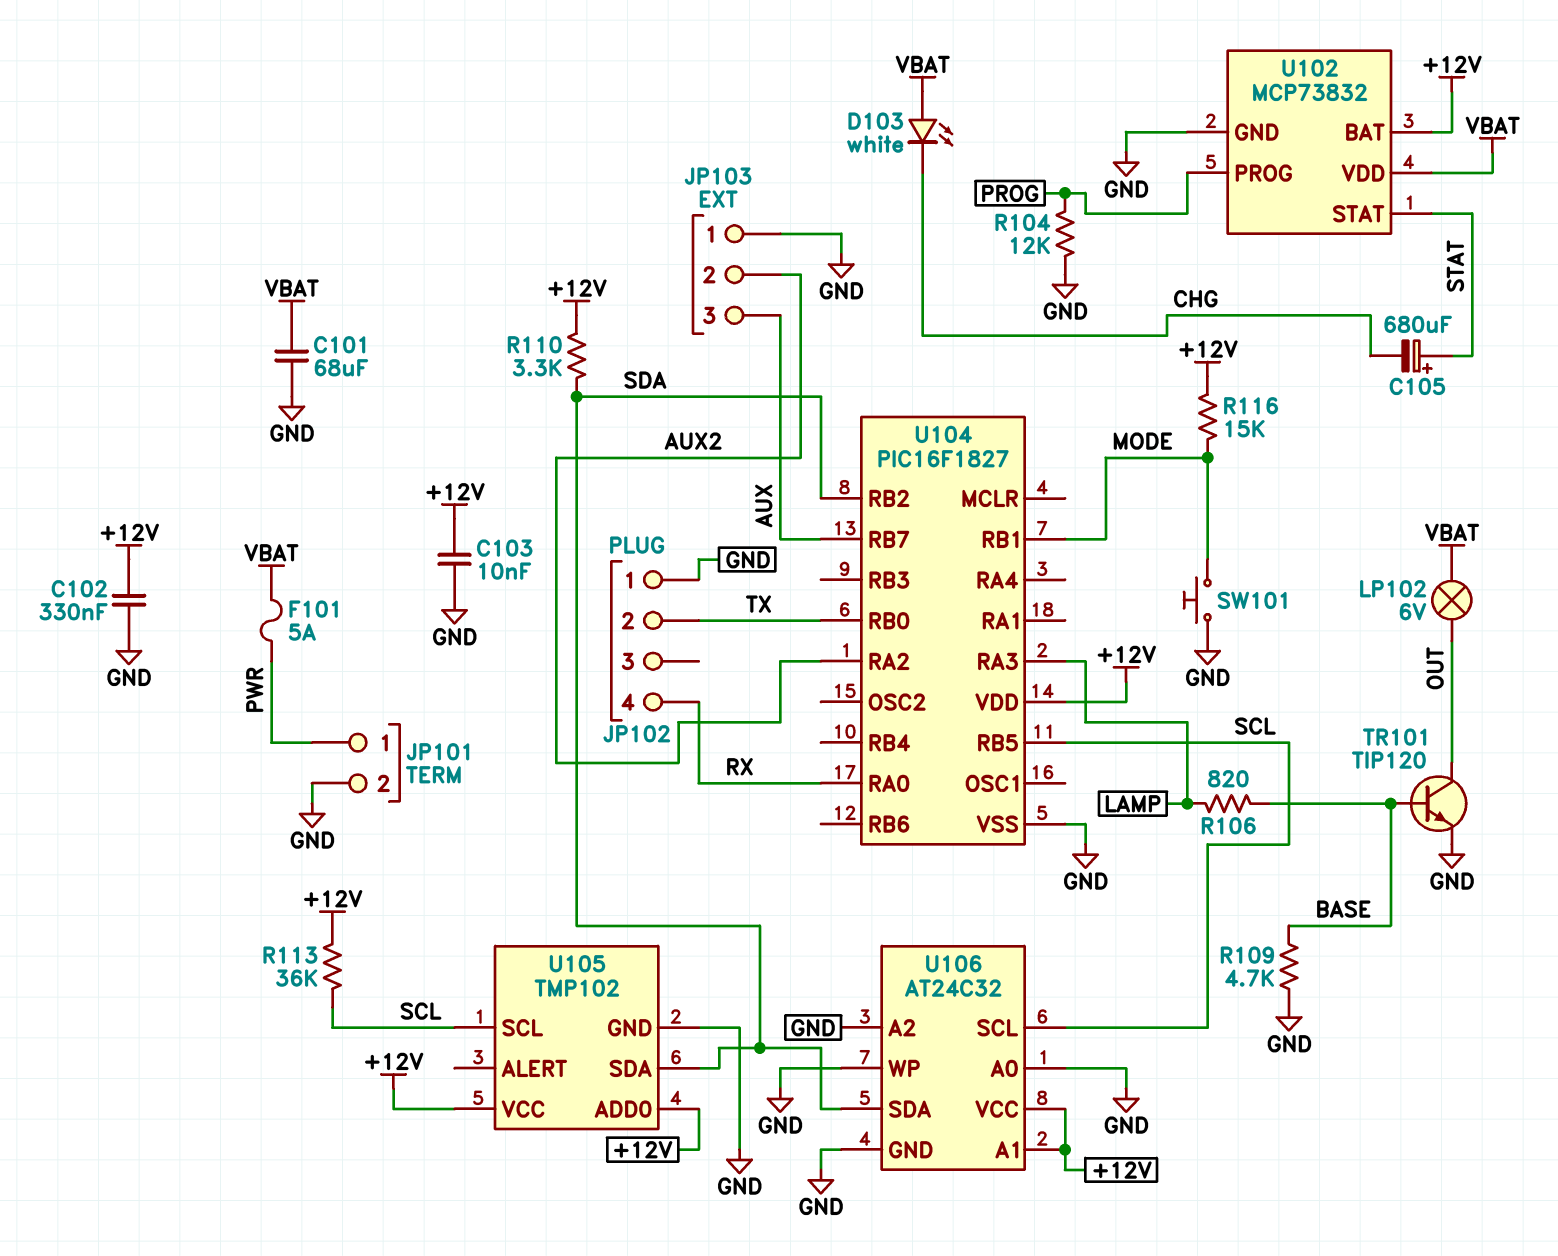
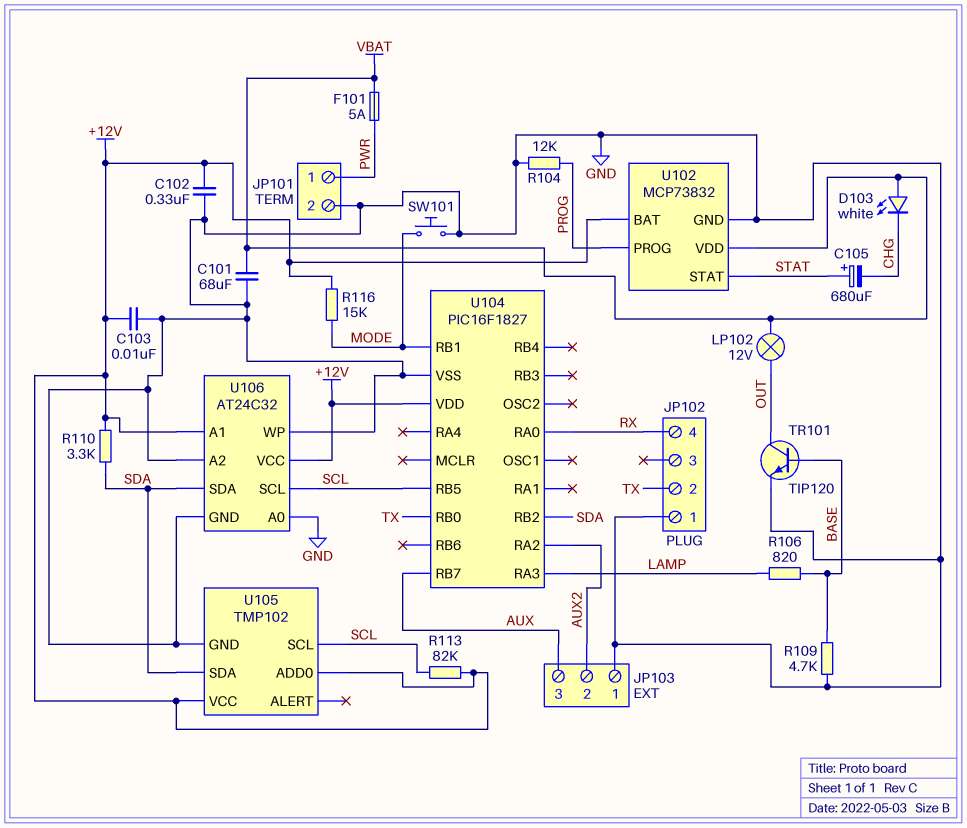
LP102: lamp 6V (OUT, VBAT) -> lamp 12V (OUT, VBAT)
R113: 36k (+12V, SCL) -> 82k (+12V, SCL)

